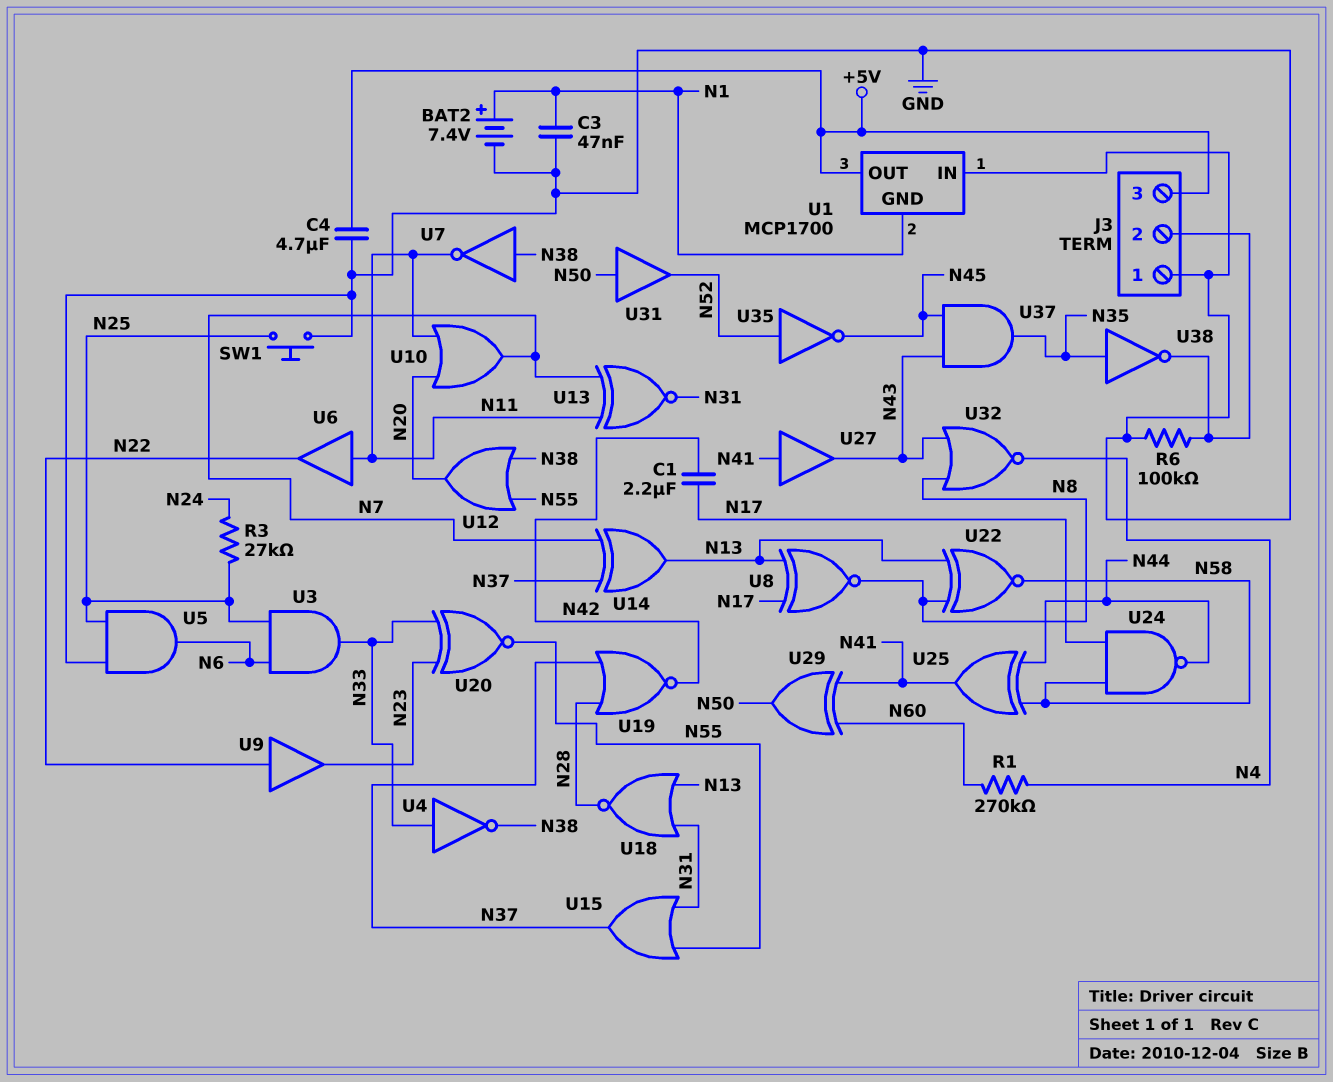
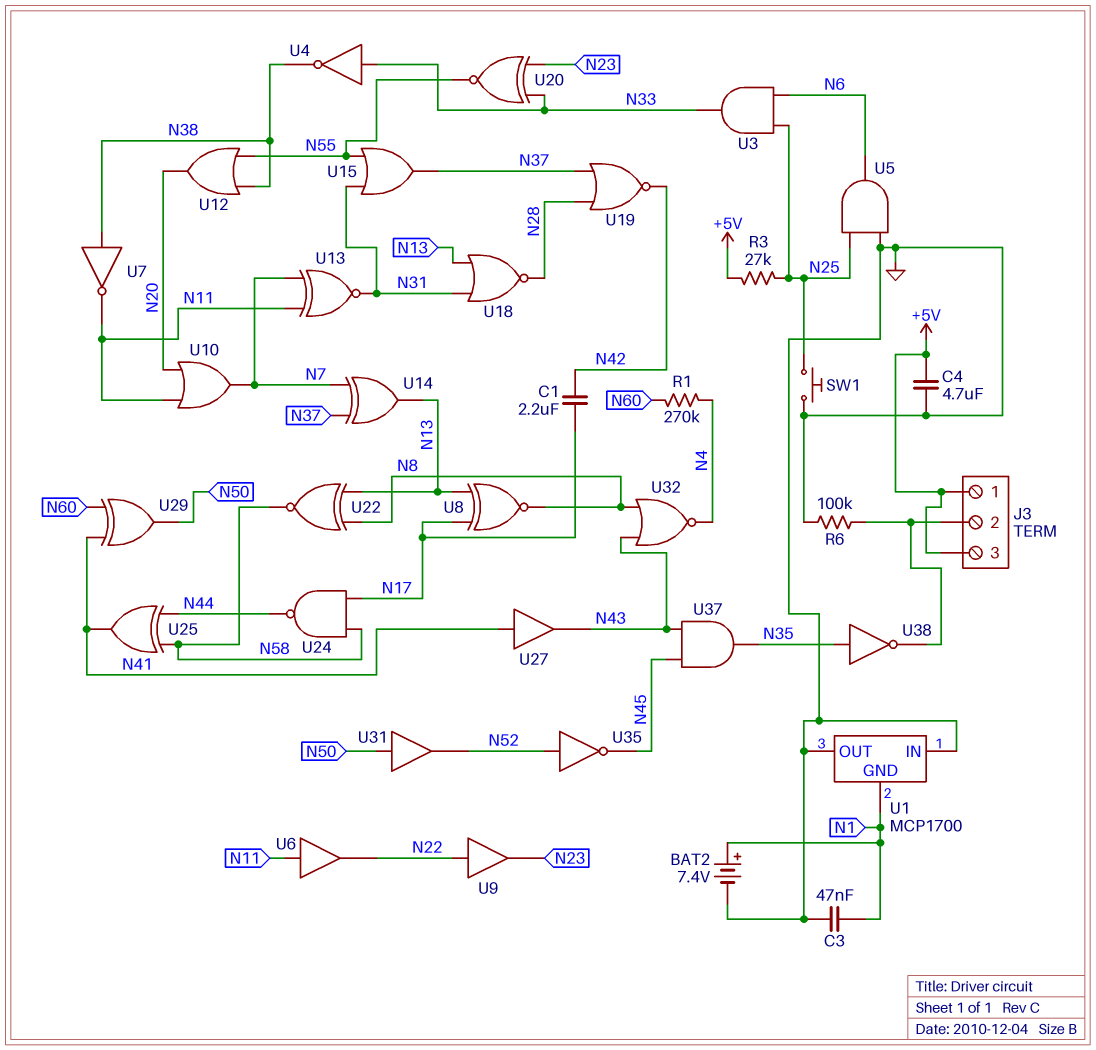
J3 pin 1: GND -> +5V
R3: 27k (N24, N25) -> 27k (+5V, N25)
U1 pin OUT: +5V -> GND

